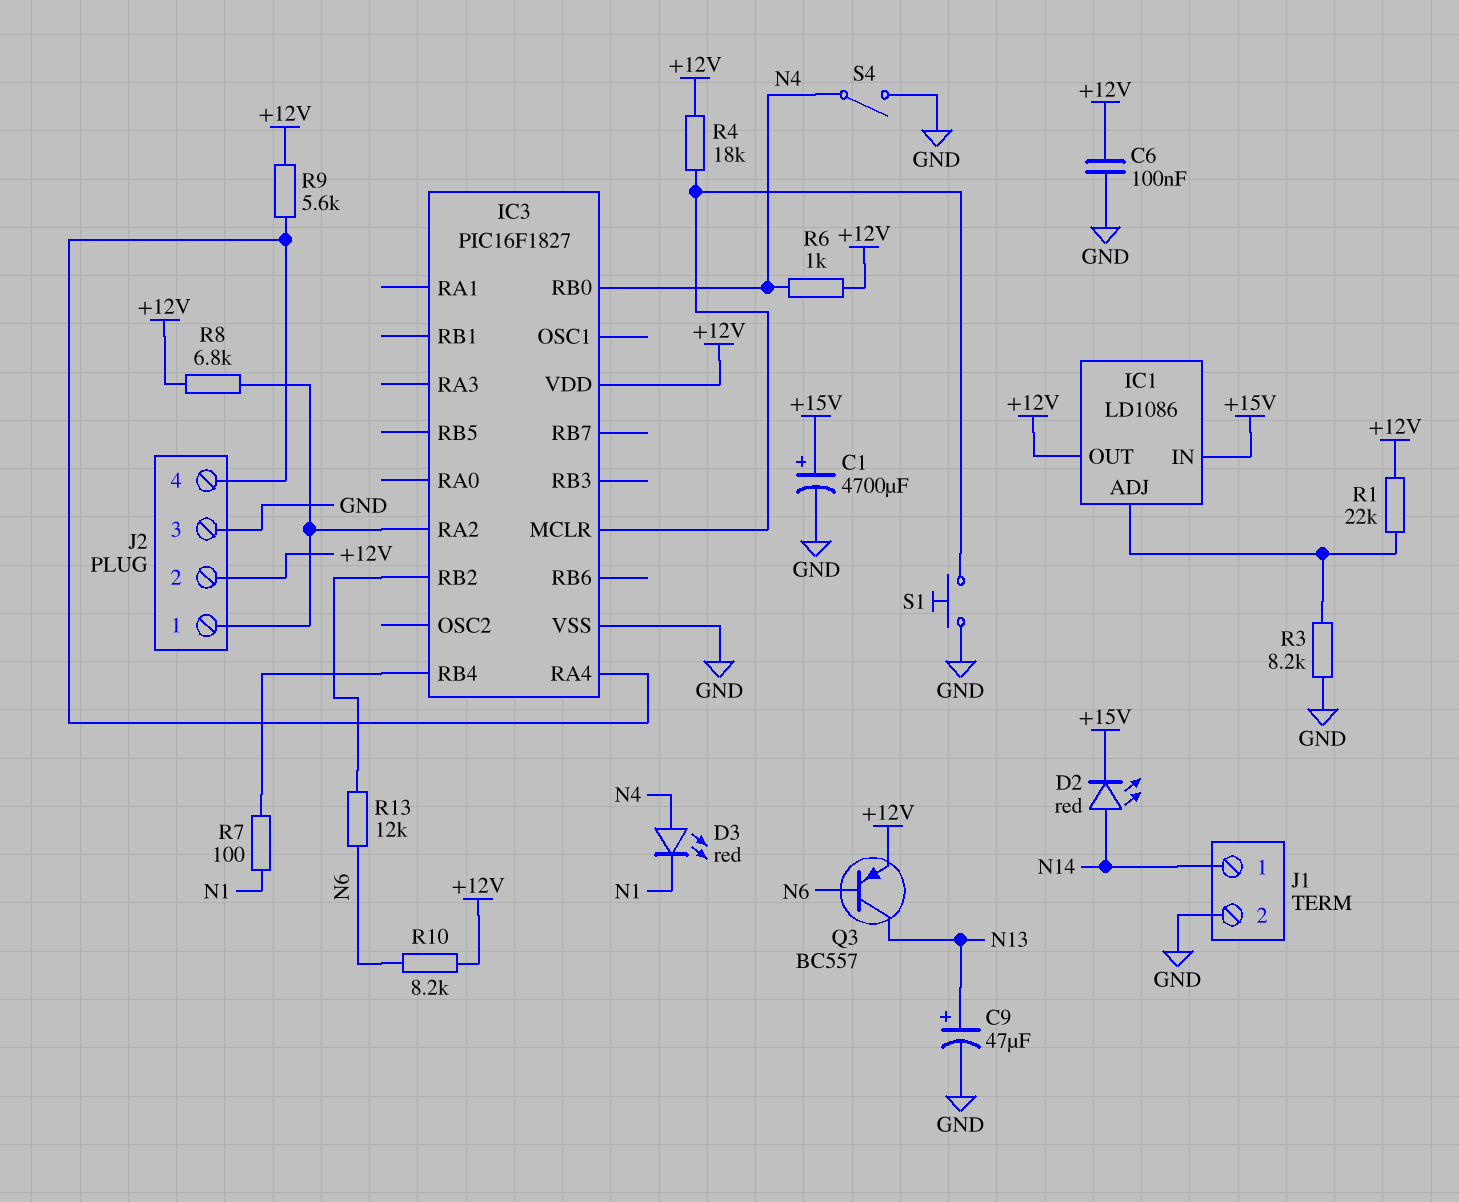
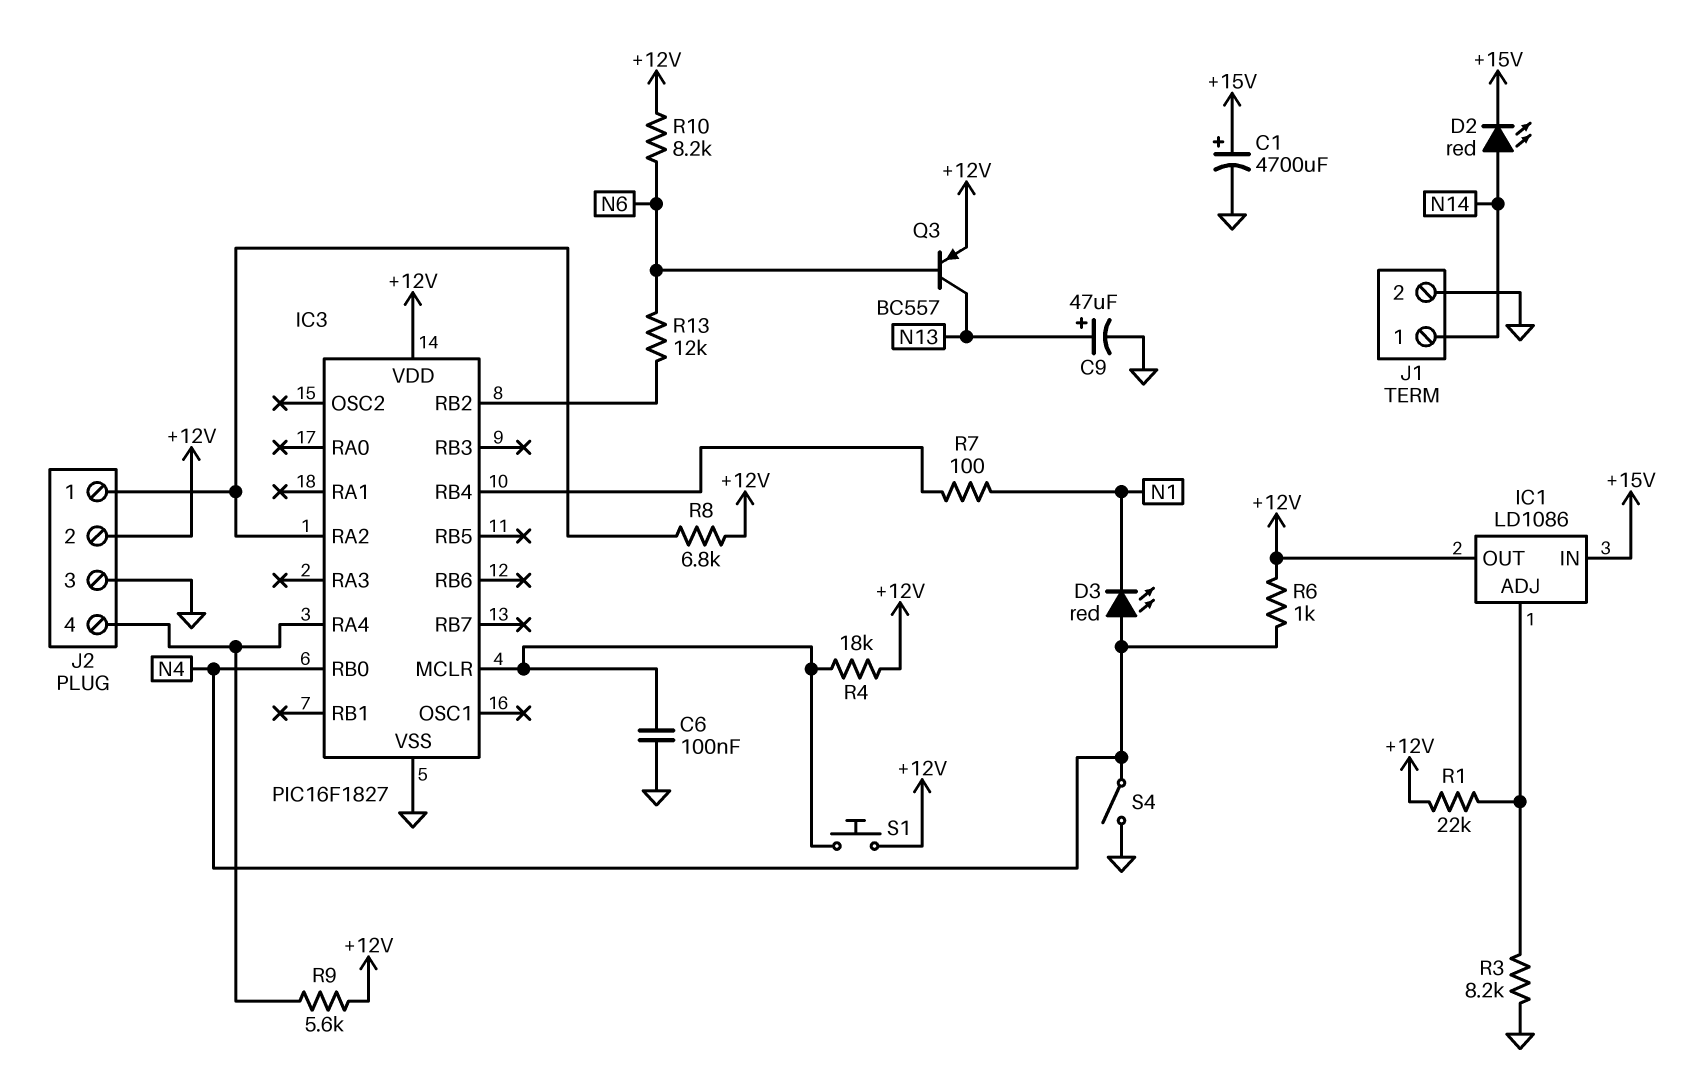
C6: 100nF (+12V, GND) -> 100nF (GND, IC3/MCLR)
S1: button (GND, IC3/MCLR) -> button (+12V, IC3/MCLR)

